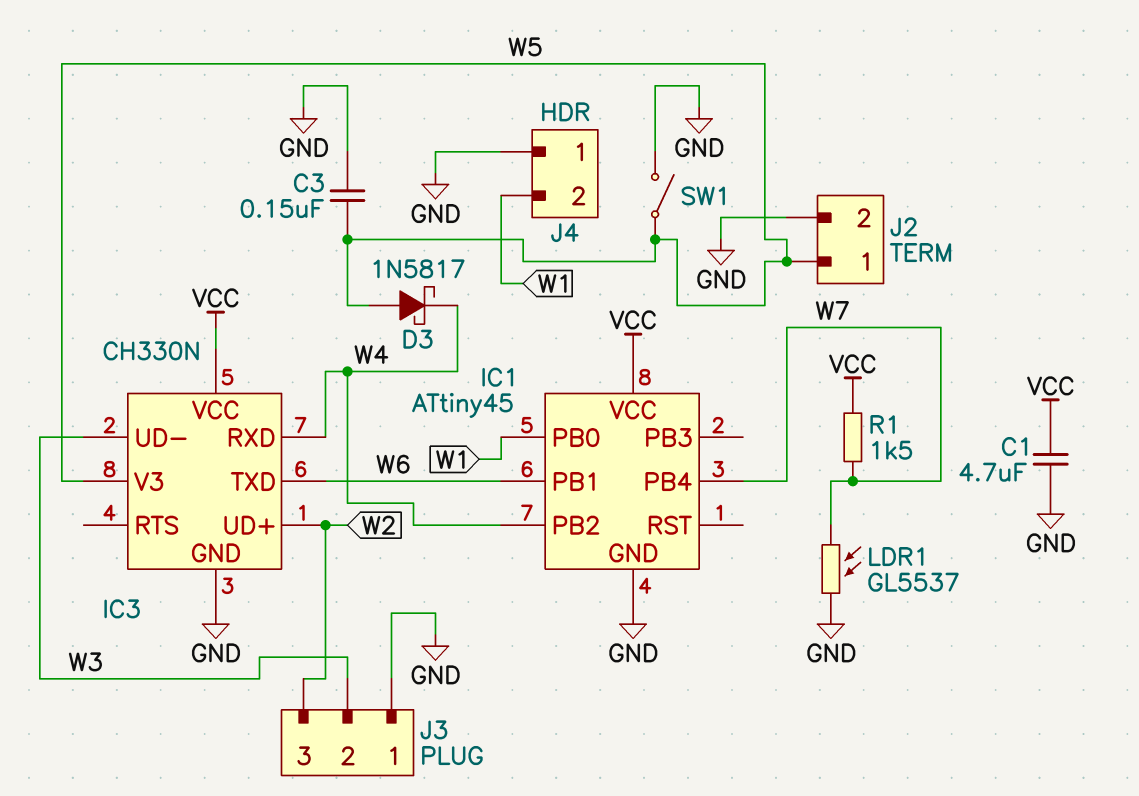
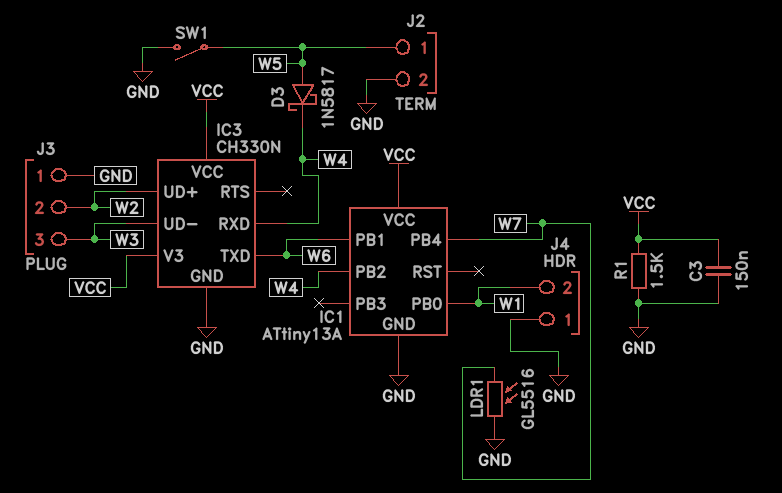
C1: 4.7uF (GND, VCC) -> none
C3: 150nF (GND, W5) -> 150nF (GND, VCC)
IC1: ATtiny45 -> ATtiny13A
IC3 pin V3: W5 -> VCC
J3 pin 2: W3 -> W2
J3 pin 3: W2 -> W3
LDR1: GL5537 (GND, W7) -> GL5516 (GND, W7)
R1: 1.5k (VCC, W7) -> 1.5k (GND, VCC)

